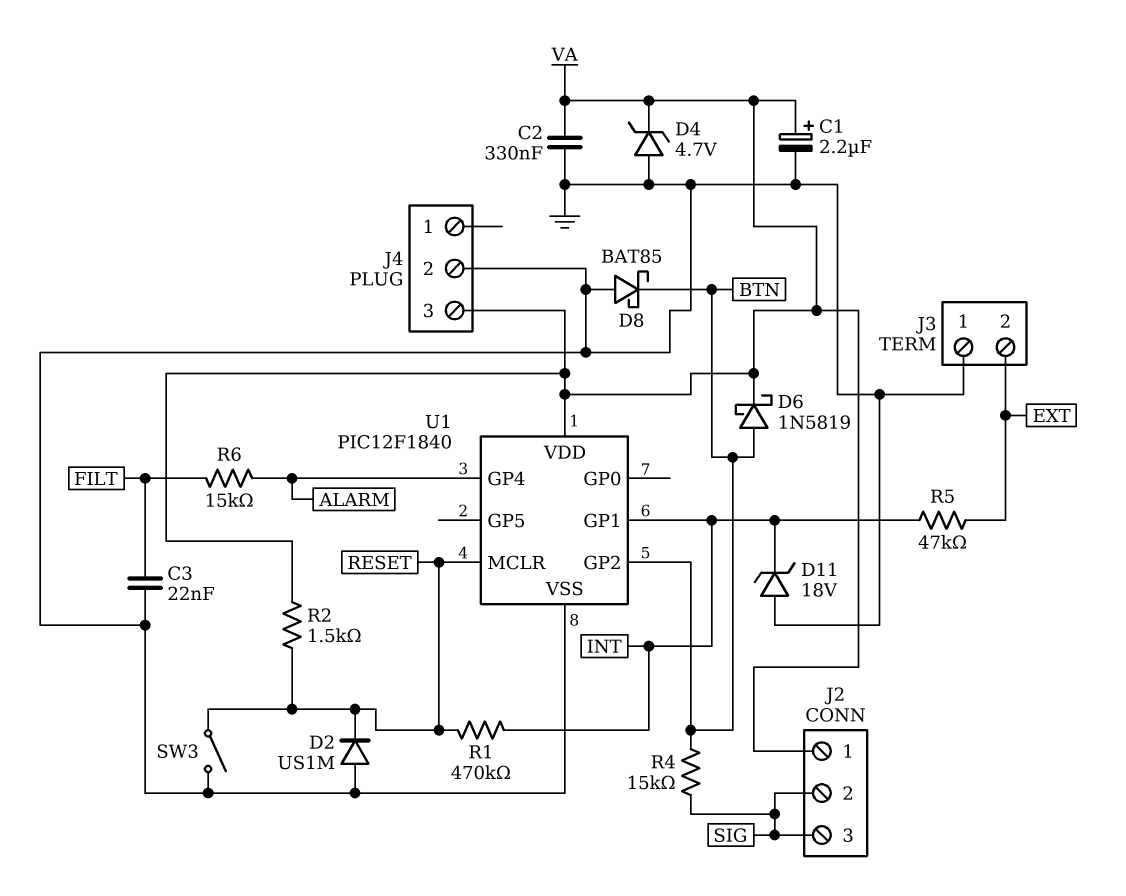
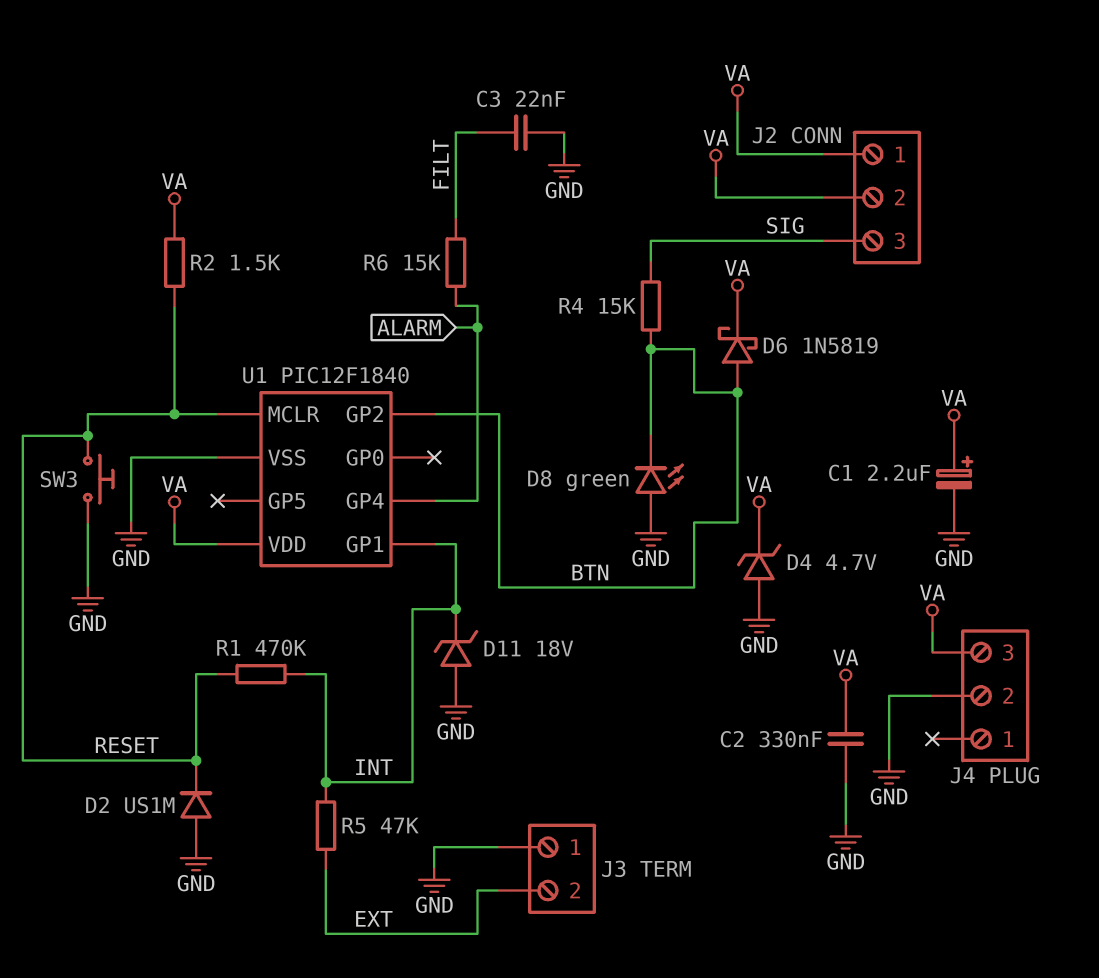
D8: schottky BAT85 (A GND, K BTN) -> LED green (A GND, K BTN)
J2 pin 2: SIG -> VA
SW3: switch (GND, RESET) -> button (GND, RESET)

